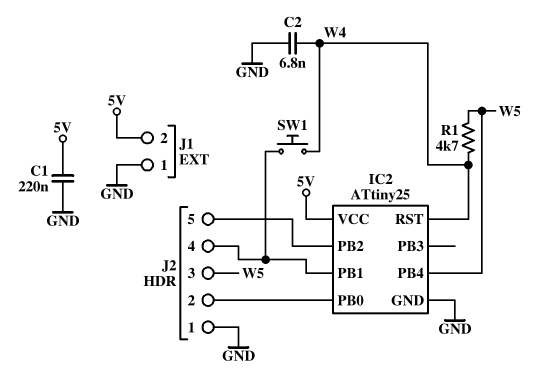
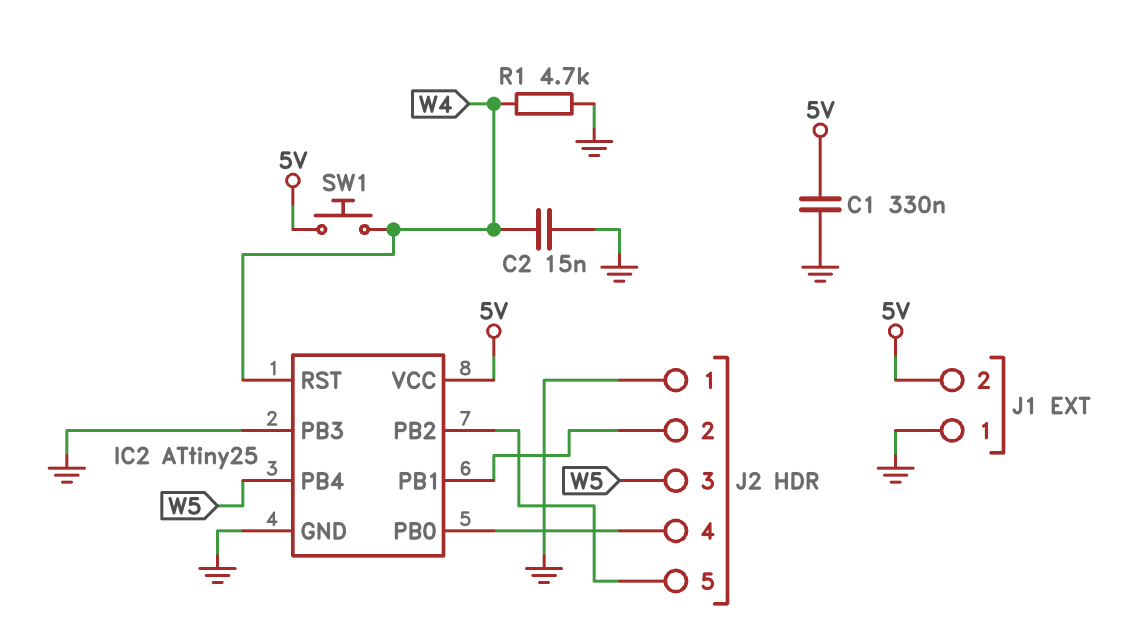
C1: 220nF (5V, GND) -> 330nF (5V, GND)
C2: 6.8nF (GND, W4) -> 15nF (GND, W4)
IC2 pin PB3: none -> GND
J2 pin 2: IC2/PB0 -> IC2/PB1
J2 pin 4: IC2/PB1 -> IC2/PB0
R1: 4.7k (W4, W5) -> 4.7k (GND, W4)
SW1: button (IC2/PB1, W4) -> button (5V, W4)

